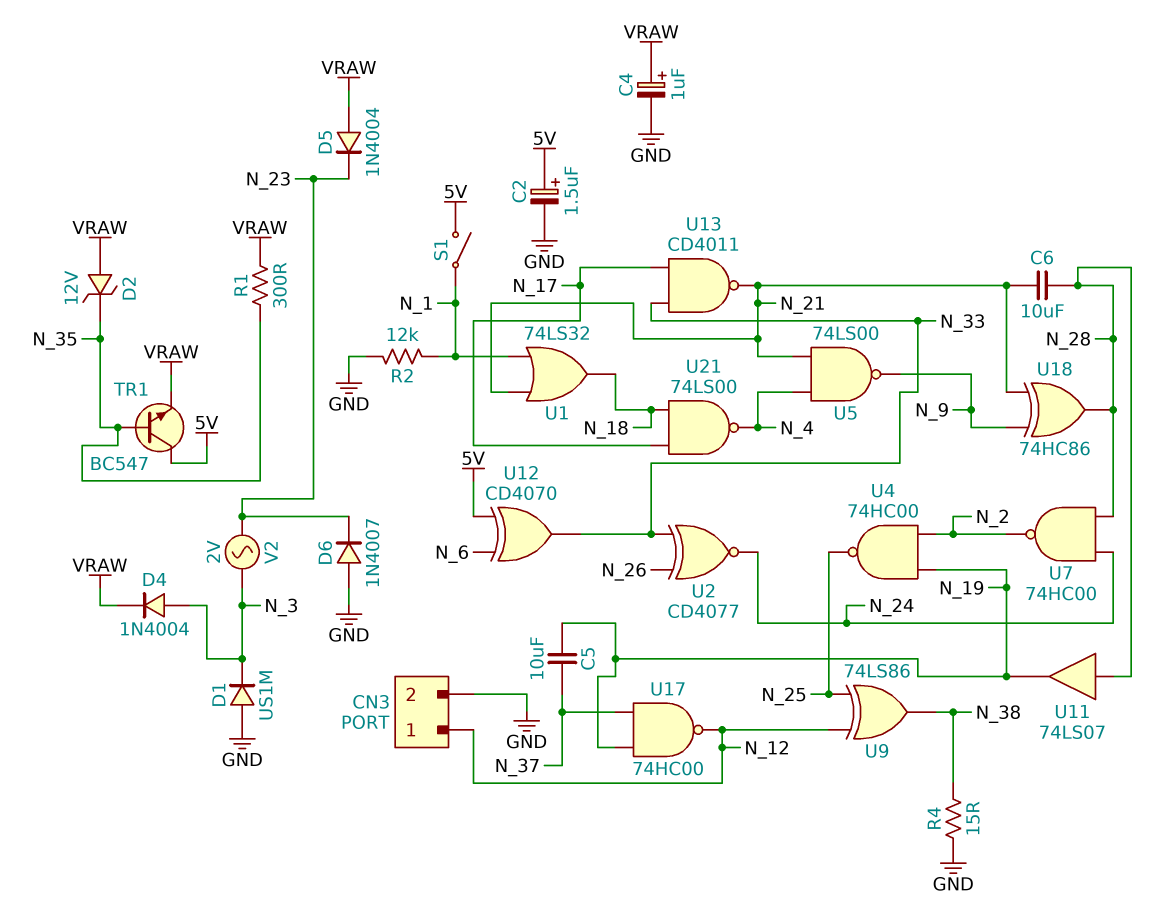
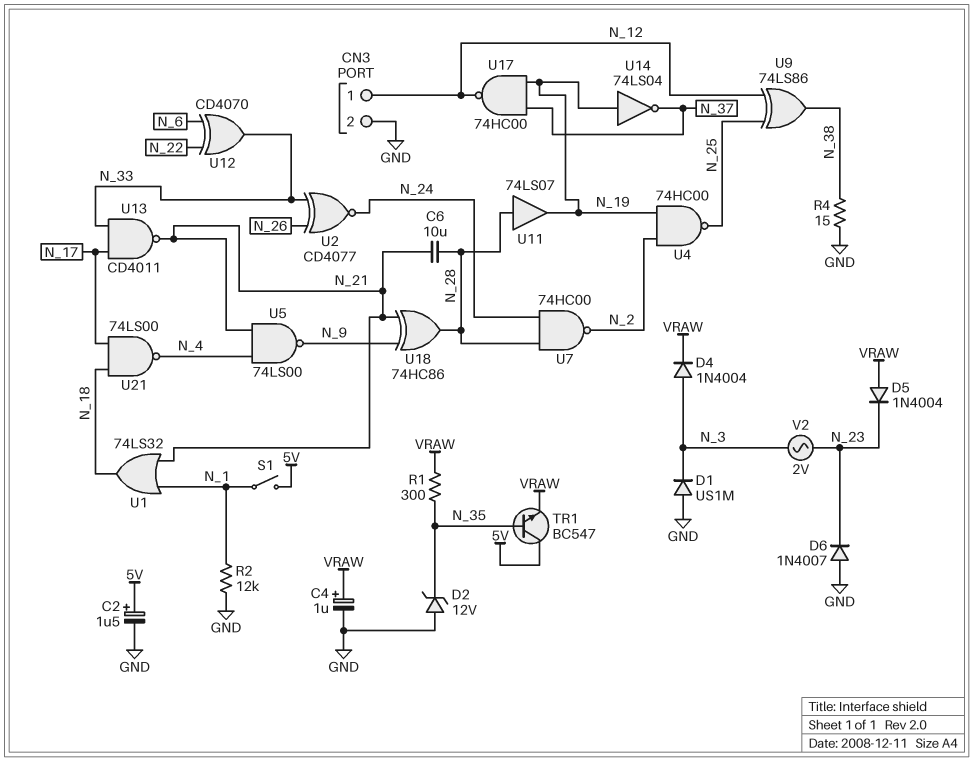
C5: 10uF (N_19, N_37) -> none
D2: zener 12V (A VRAW, K N_35) -> zener 12V (A GND, K N_35)
U12: XOR CD4070 (in 5V, in N_6, out N_33) -> XOR CD4070 (in N_6, in N_22, out N_33)
U14: none -> NOT 74LS04 (in N_19, out N_37)

